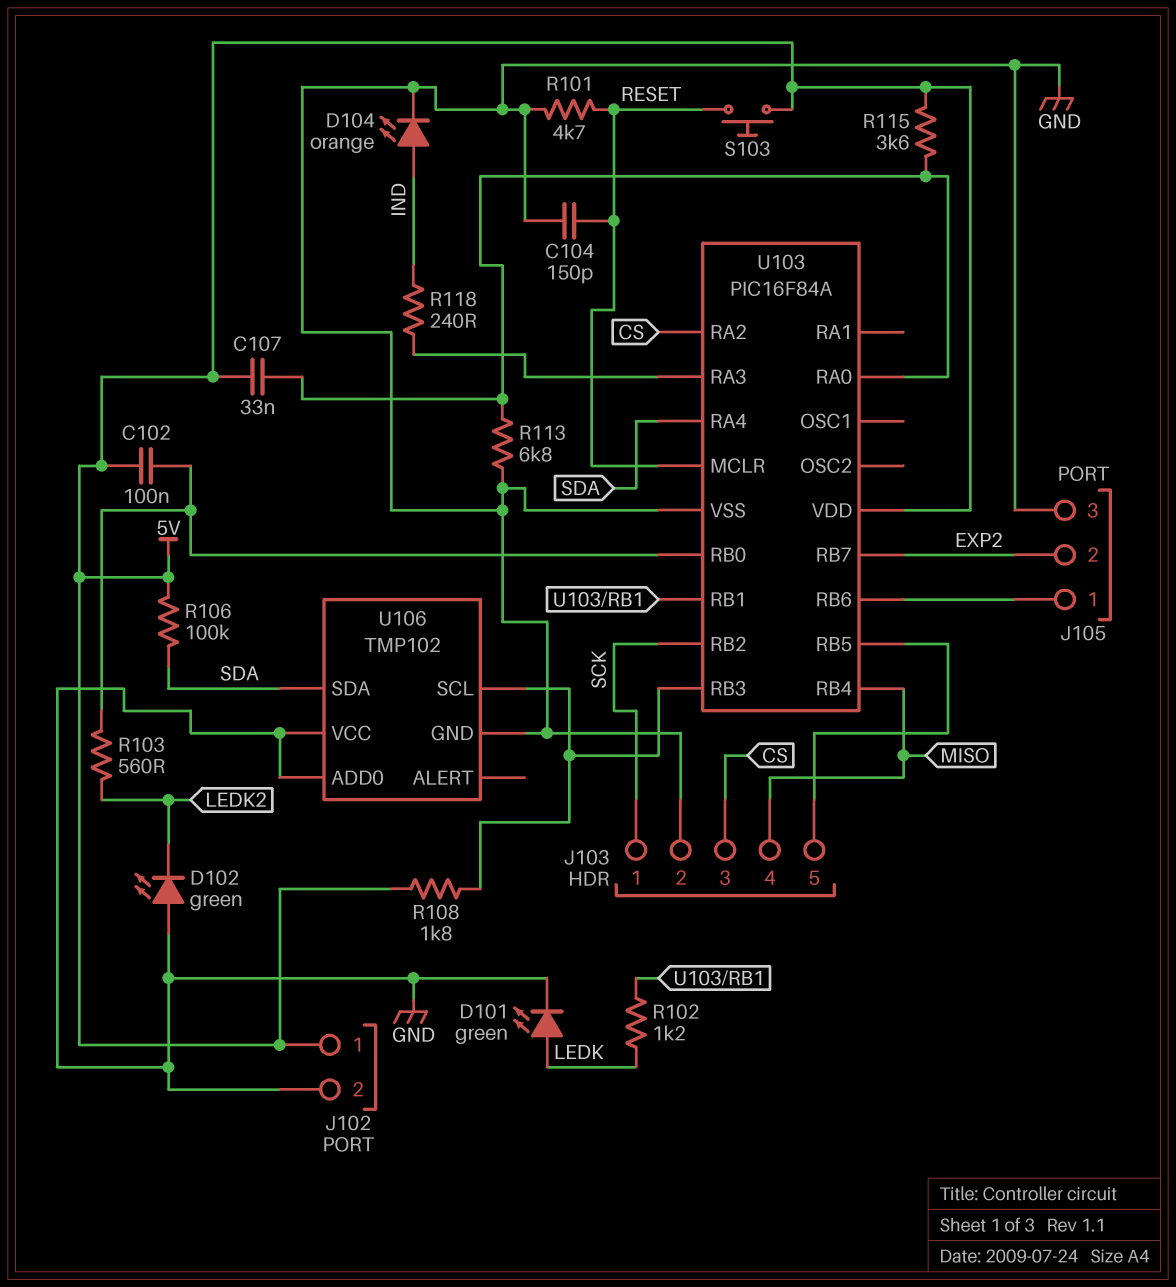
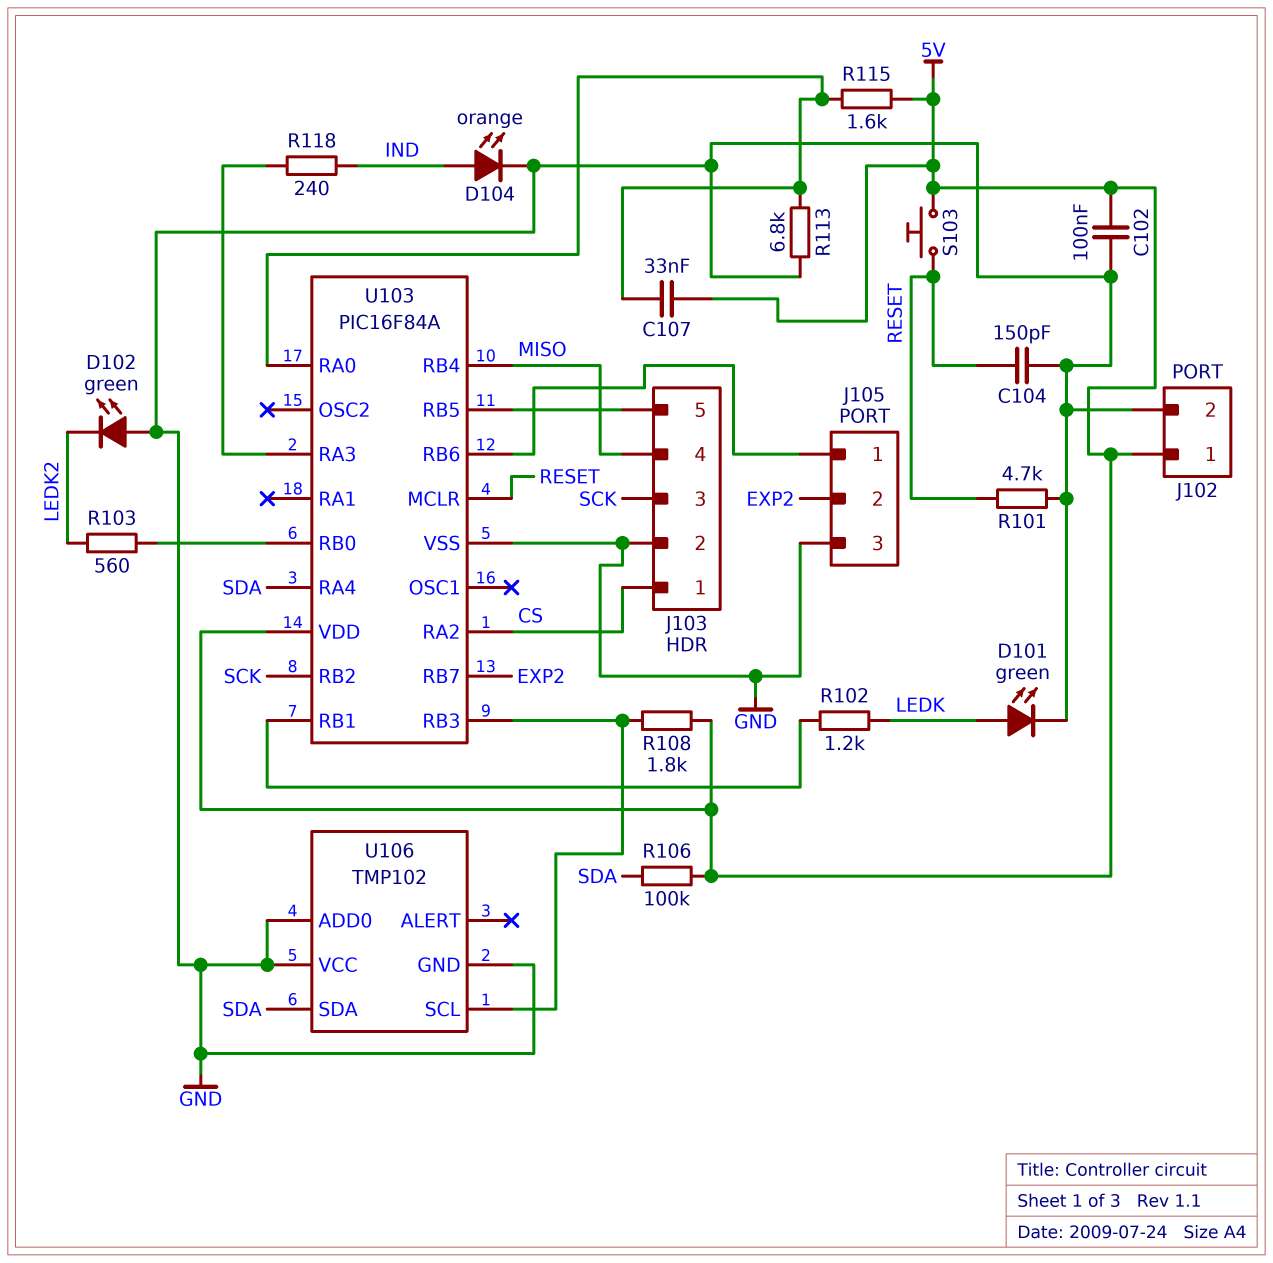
C102: 100nF (5V, U103/RB0) -> 100nF (5V, GND)
J103 pin 1: SCK -> CS
J103 pin 3: CS -> SCK
R115: 3.6k (5V, U103/RA0) -> 1.6k (5V, U103/RA0)

